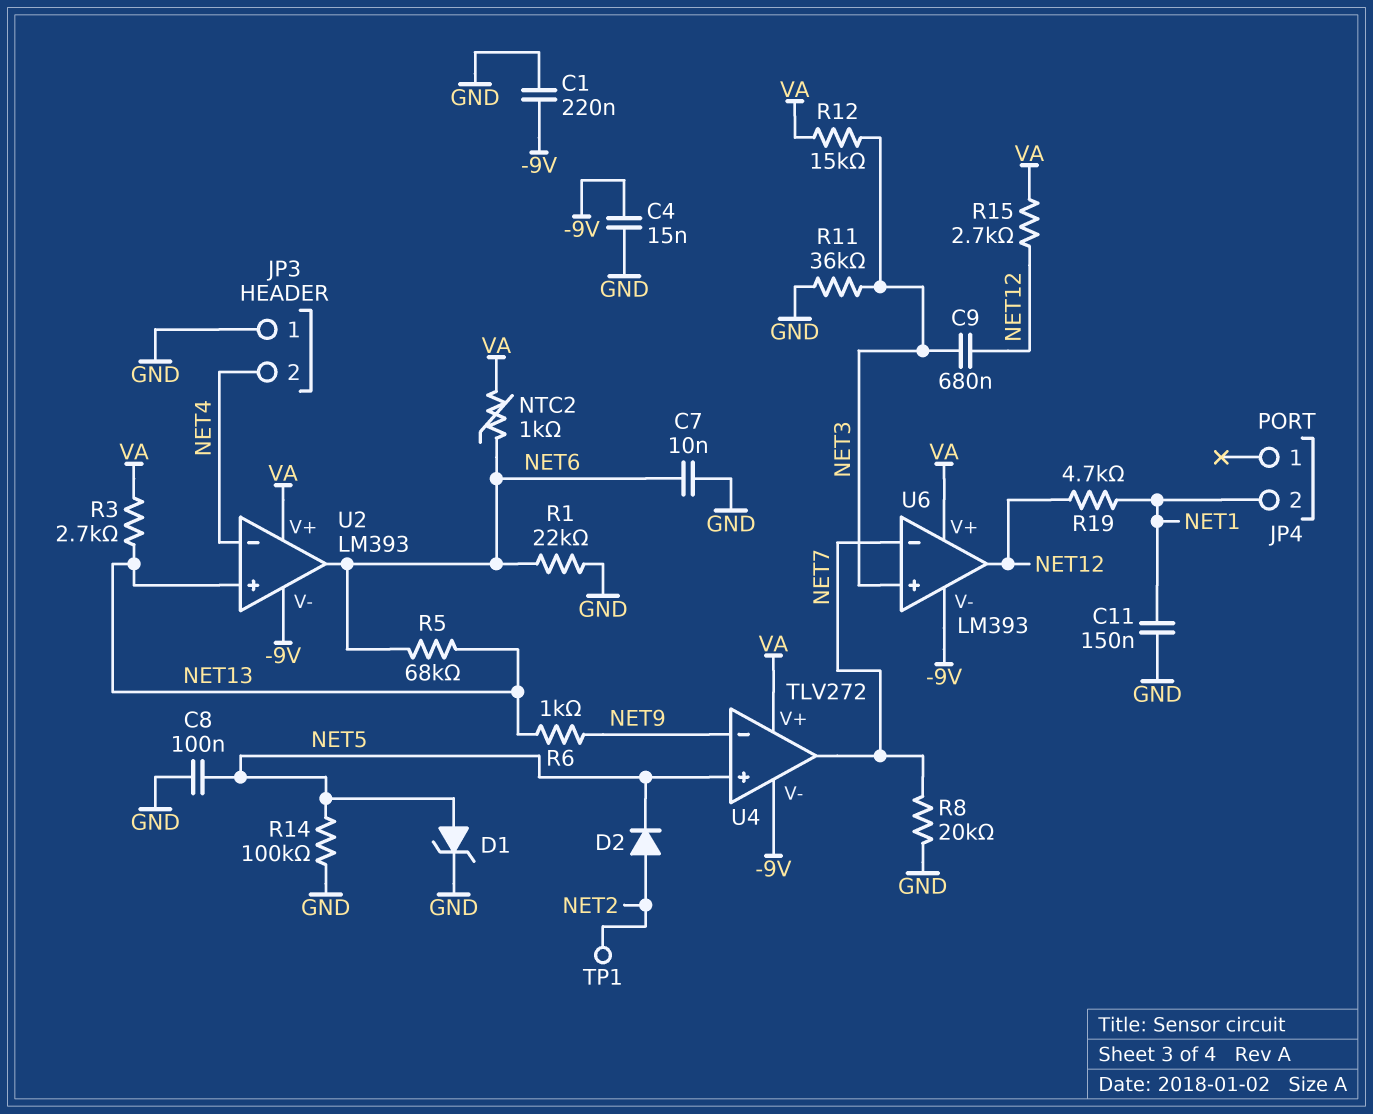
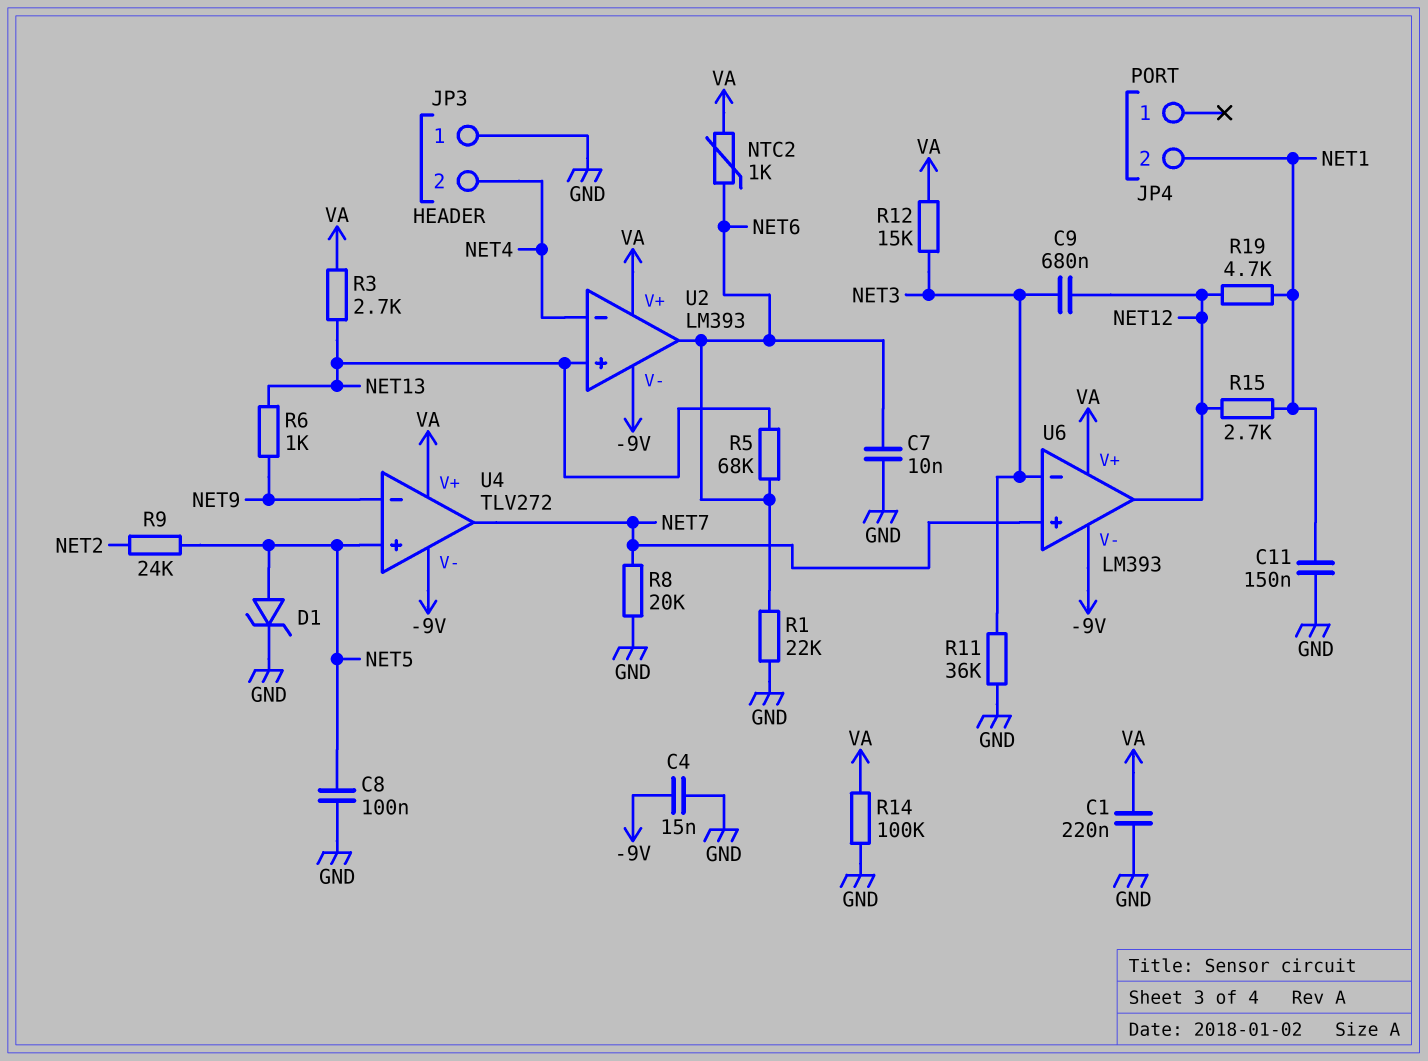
C1: 220nF (-9V, GND) -> 220nF (GND, VA)
D2: diode (A NET2, K NET5) -> none
R9: none -> 24k (NET2, NET5)
R14: 100k (GND, NET5) -> 100k (GND, VA)
R15: 2.7k (NET12, VA) -> 2.7k (NET1, NET12)
TP1: test point (NET2) -> none
U6 pin in+: NET3 -> NET7
U6 pin in-: NET7 -> NET3

